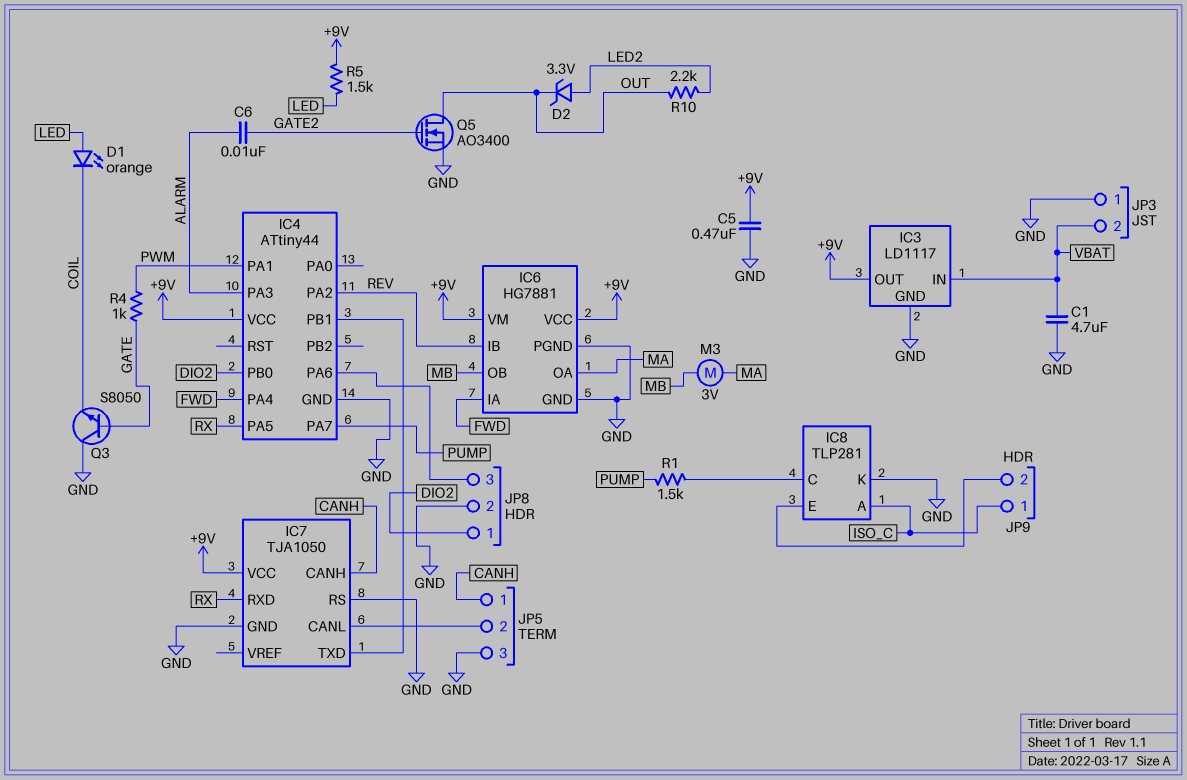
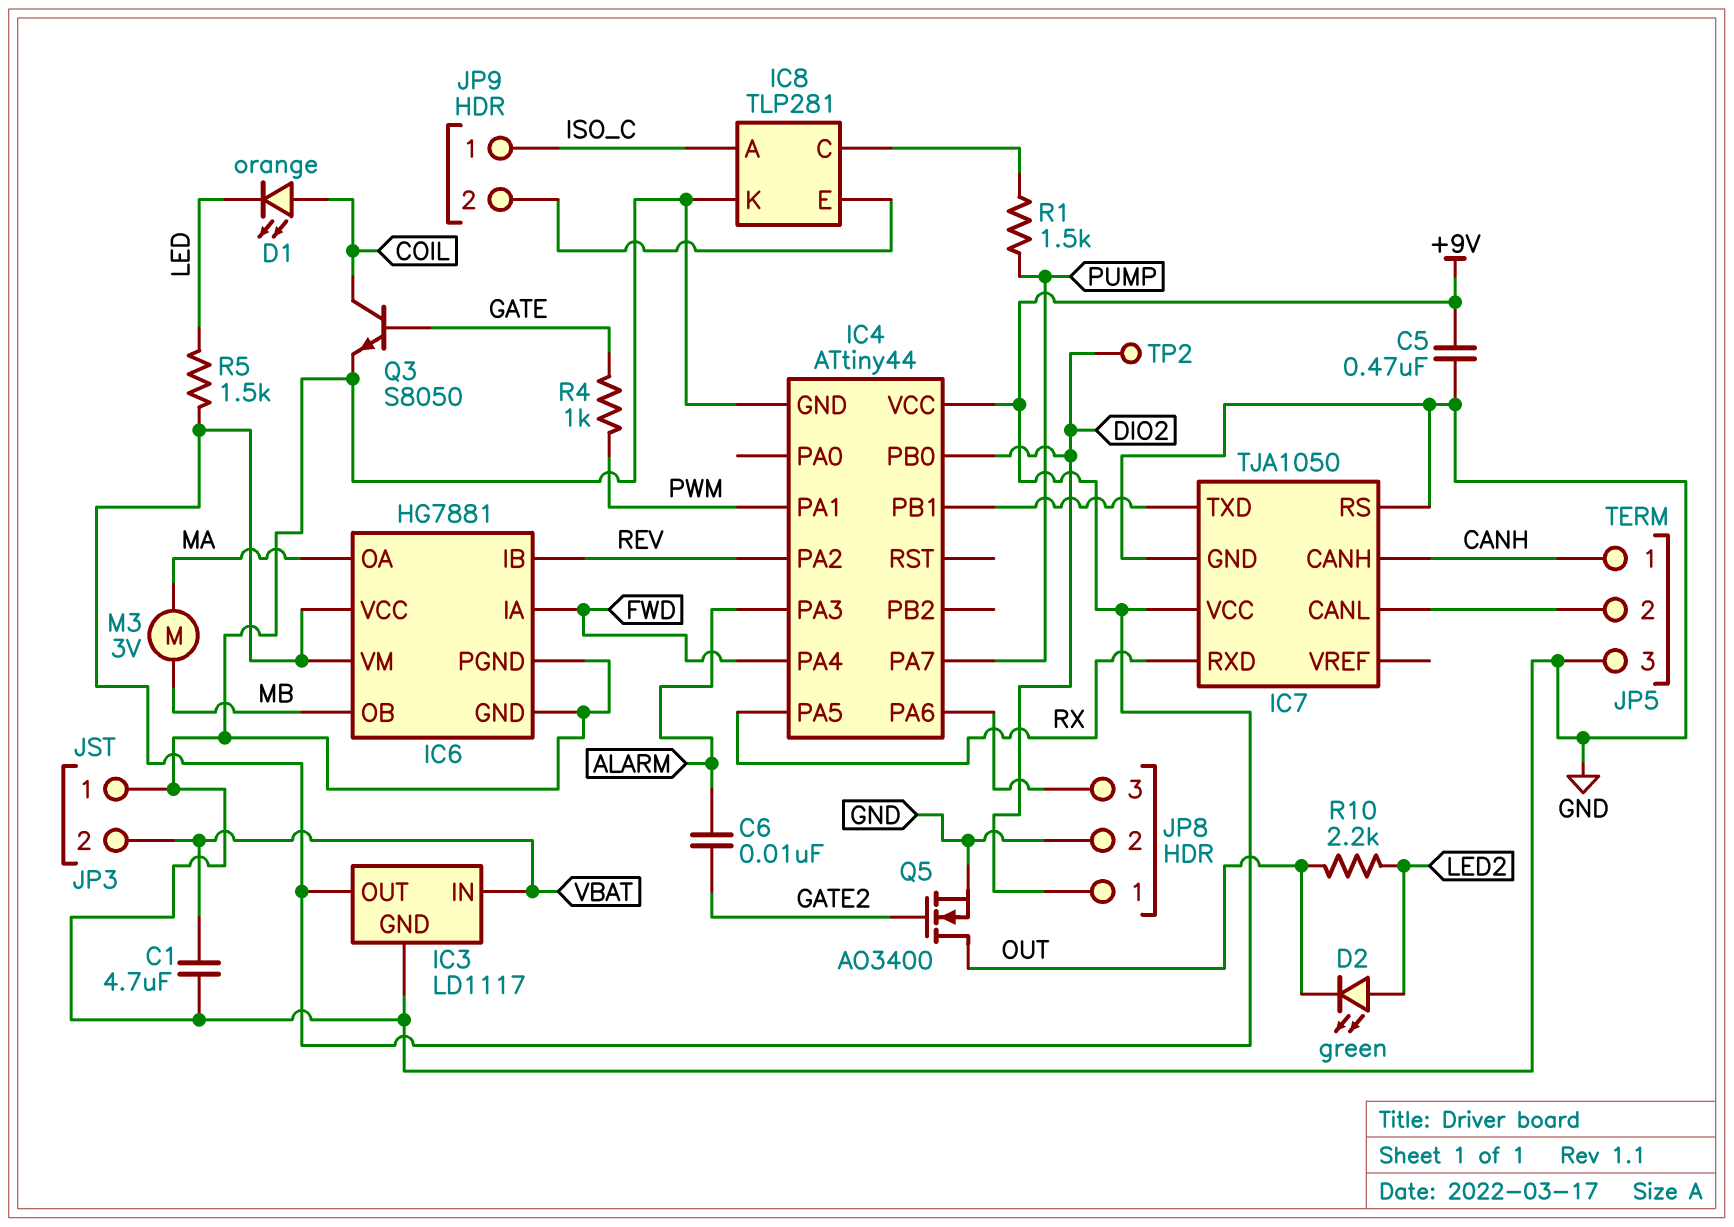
D1: LED orange (A LED, K COIL) -> LED orange (A COIL, K LED)
D2: zener 3.3V (A LED2, K OUT) -> LED green (A LED2, K OUT)
Q3: NPN S8050 (B GATE, C GND, E COIL) -> NPN S8050 (B GATE, C COIL, E GND)
TP2: none -> test point (DIO2)

